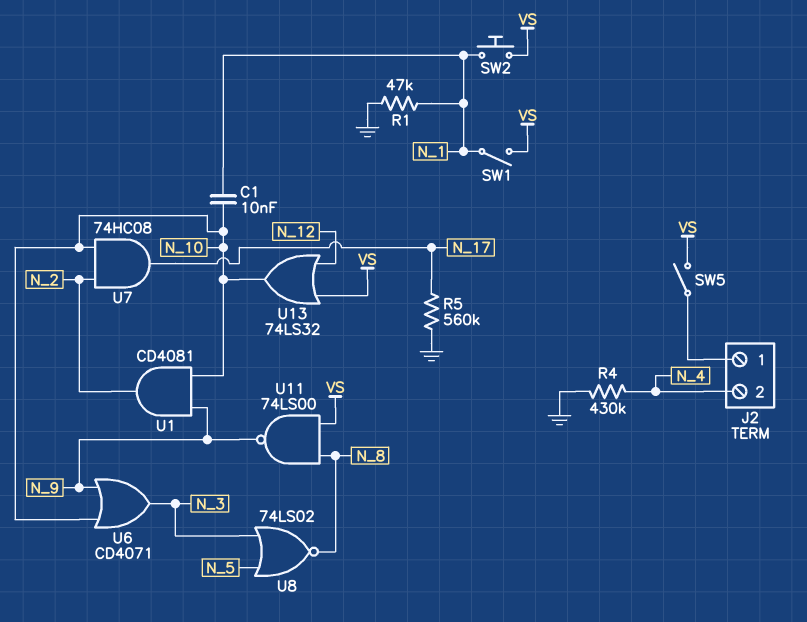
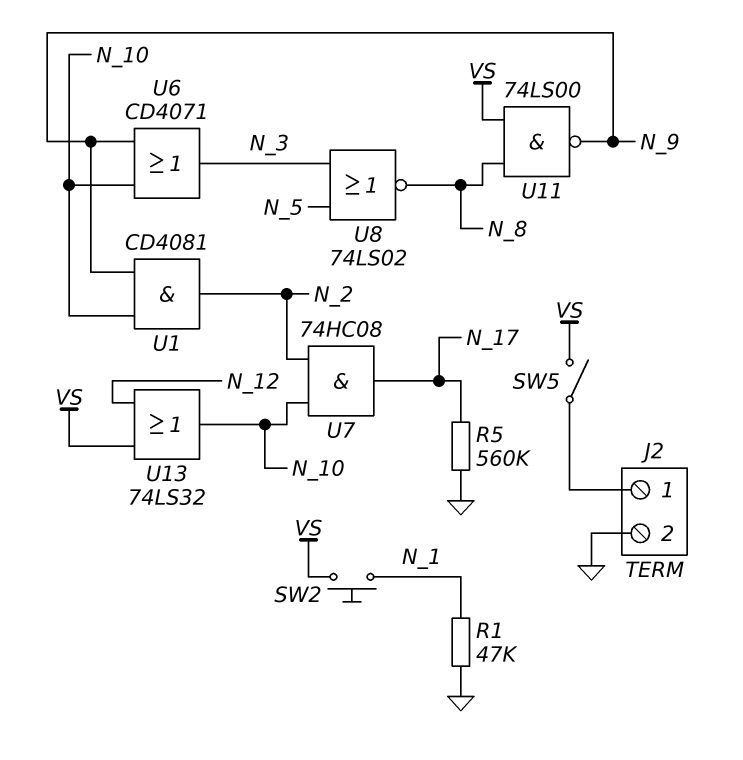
C1: 10nF (N_1, N_10) -> none
J2 pin 2: N_4 -> GND
R4: 430k (GND, N_4) -> none
SW1: switch (N_1, VS) -> none

